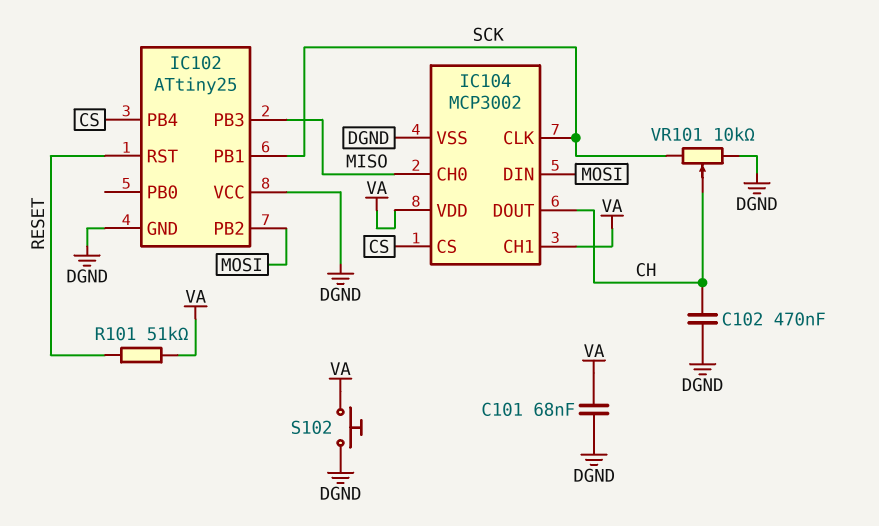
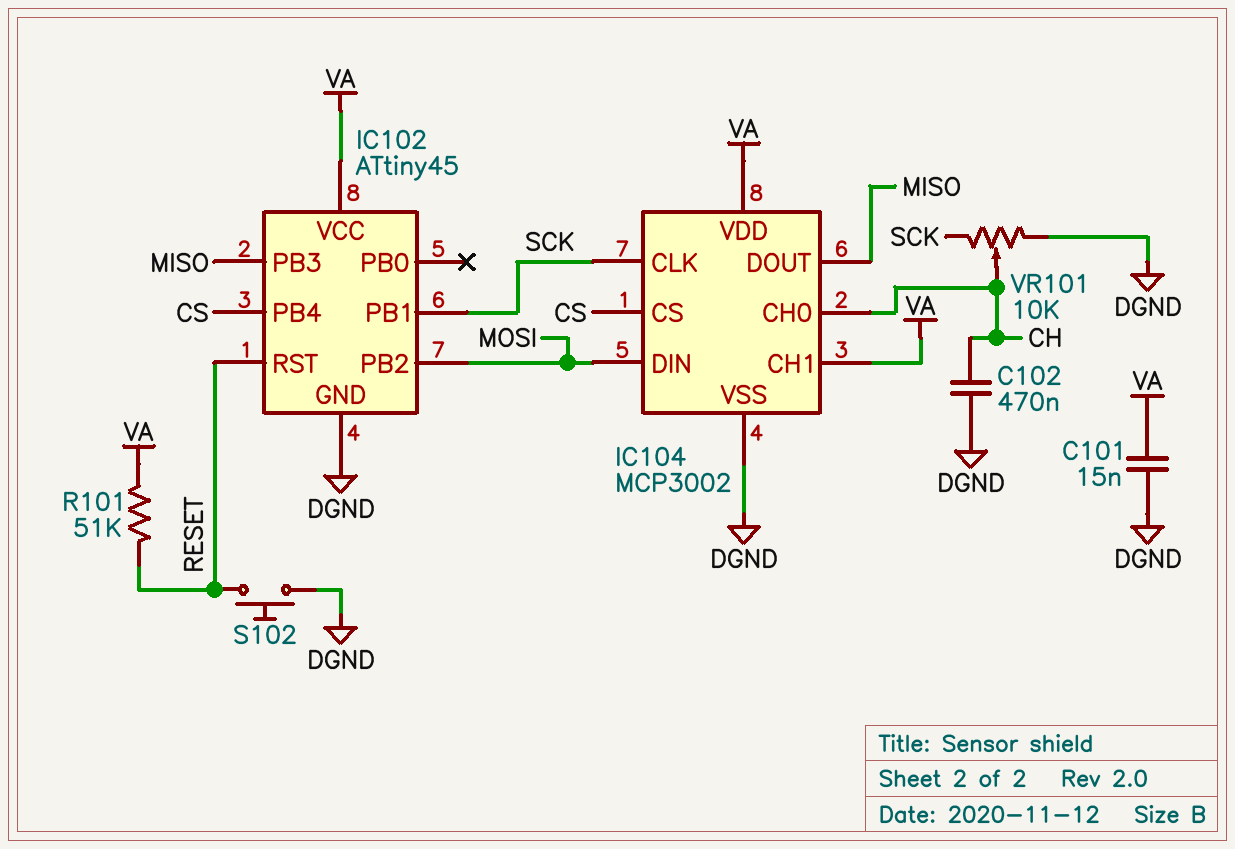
C101: 68nF (DGND, VA) -> 15nF (DGND, VA)
IC102: ATtiny25 -> ATtiny45
IC102 pin VCC: DGND -> VA
IC104 pin CH0: MISO -> CH
IC104 pin DOUT: CH -> MISO
S102: button (DGND, VA) -> button (DGND, RESET)

